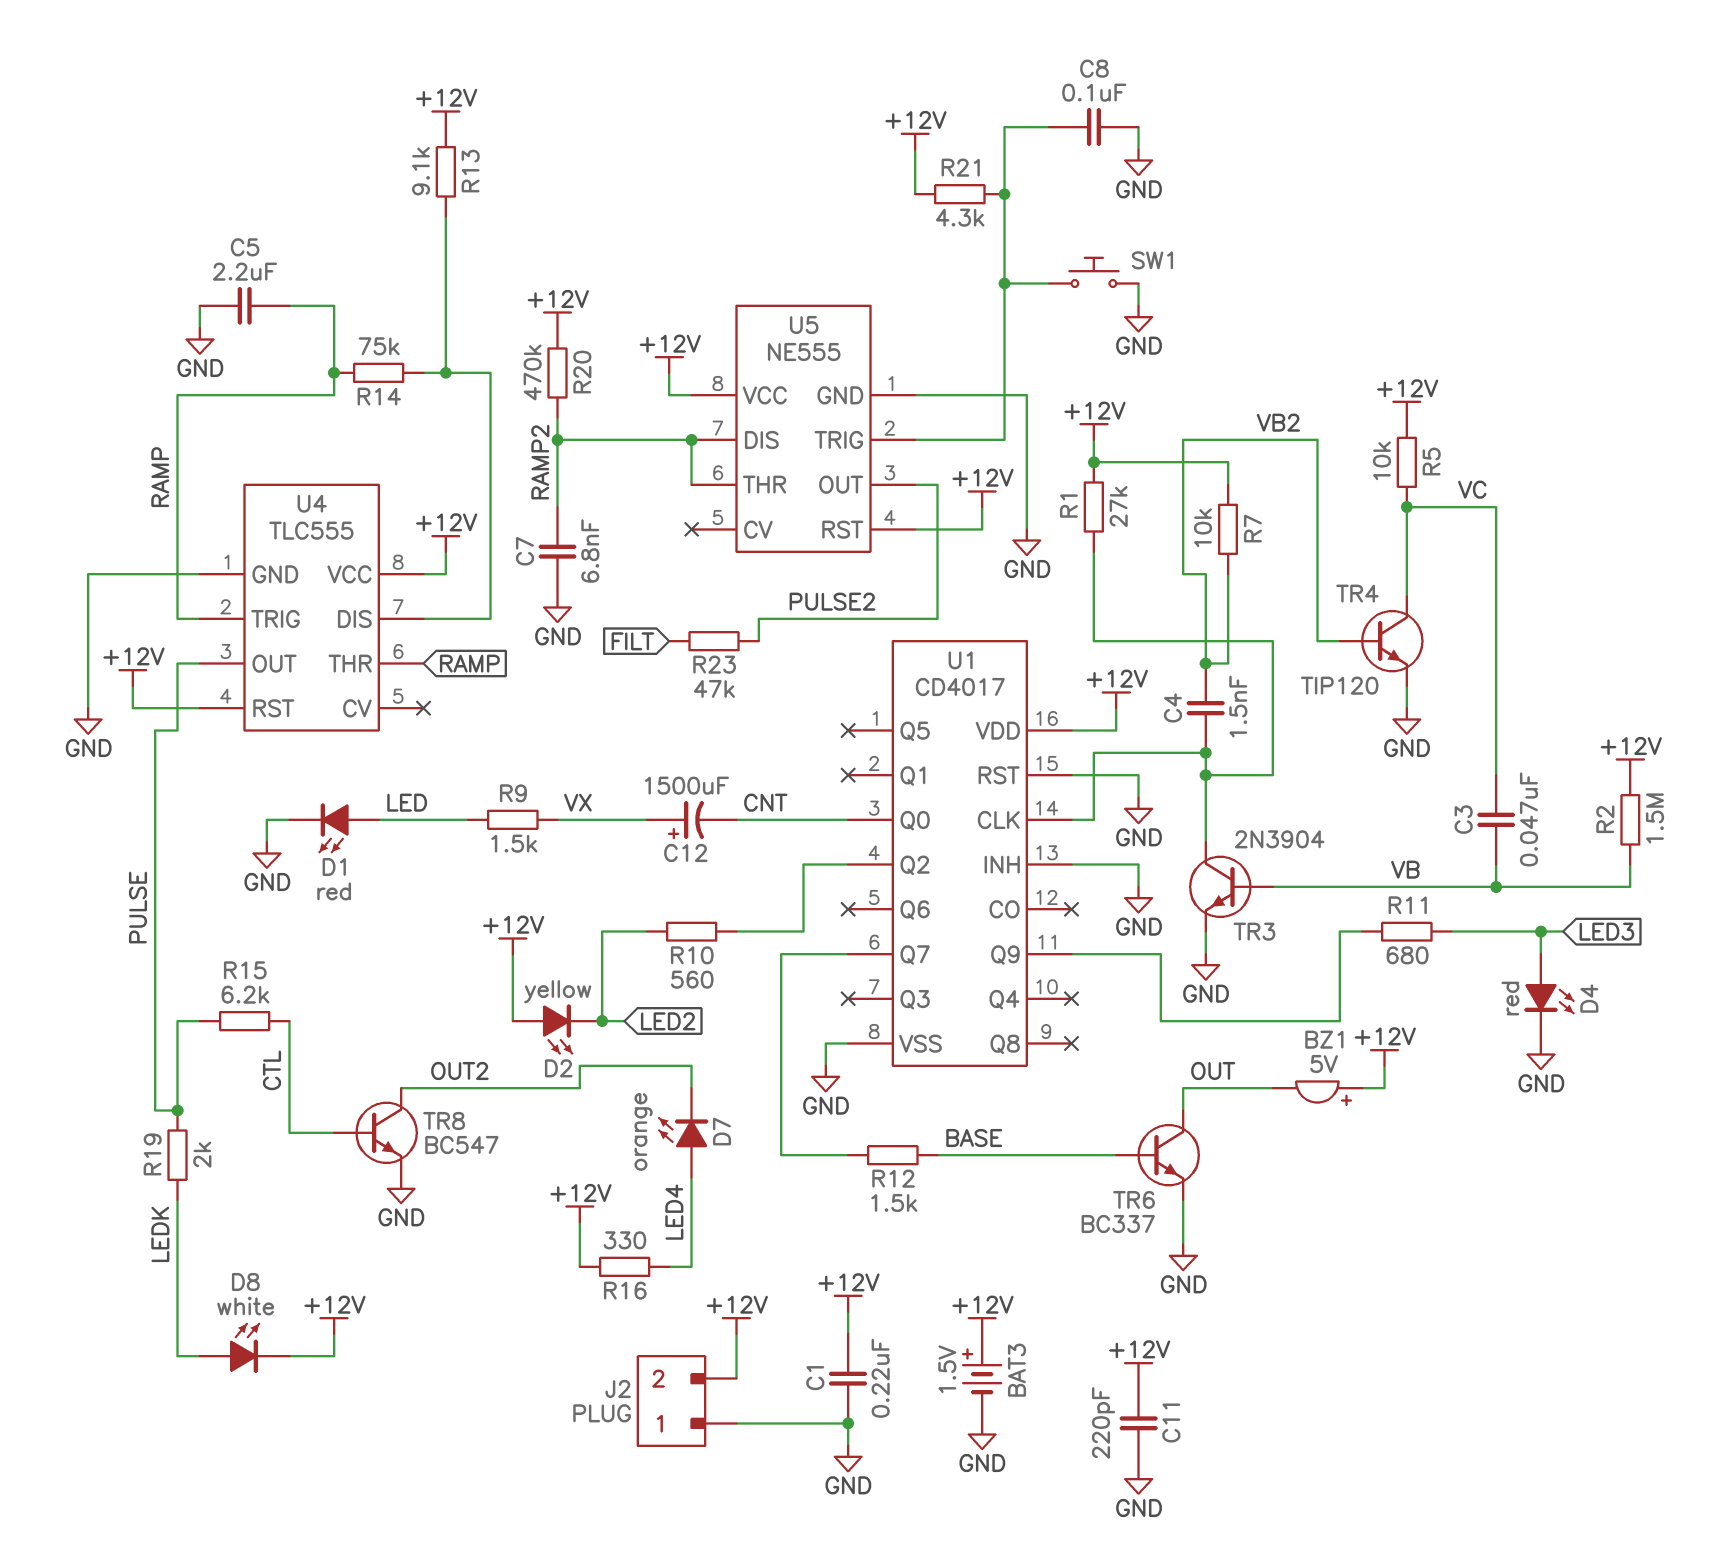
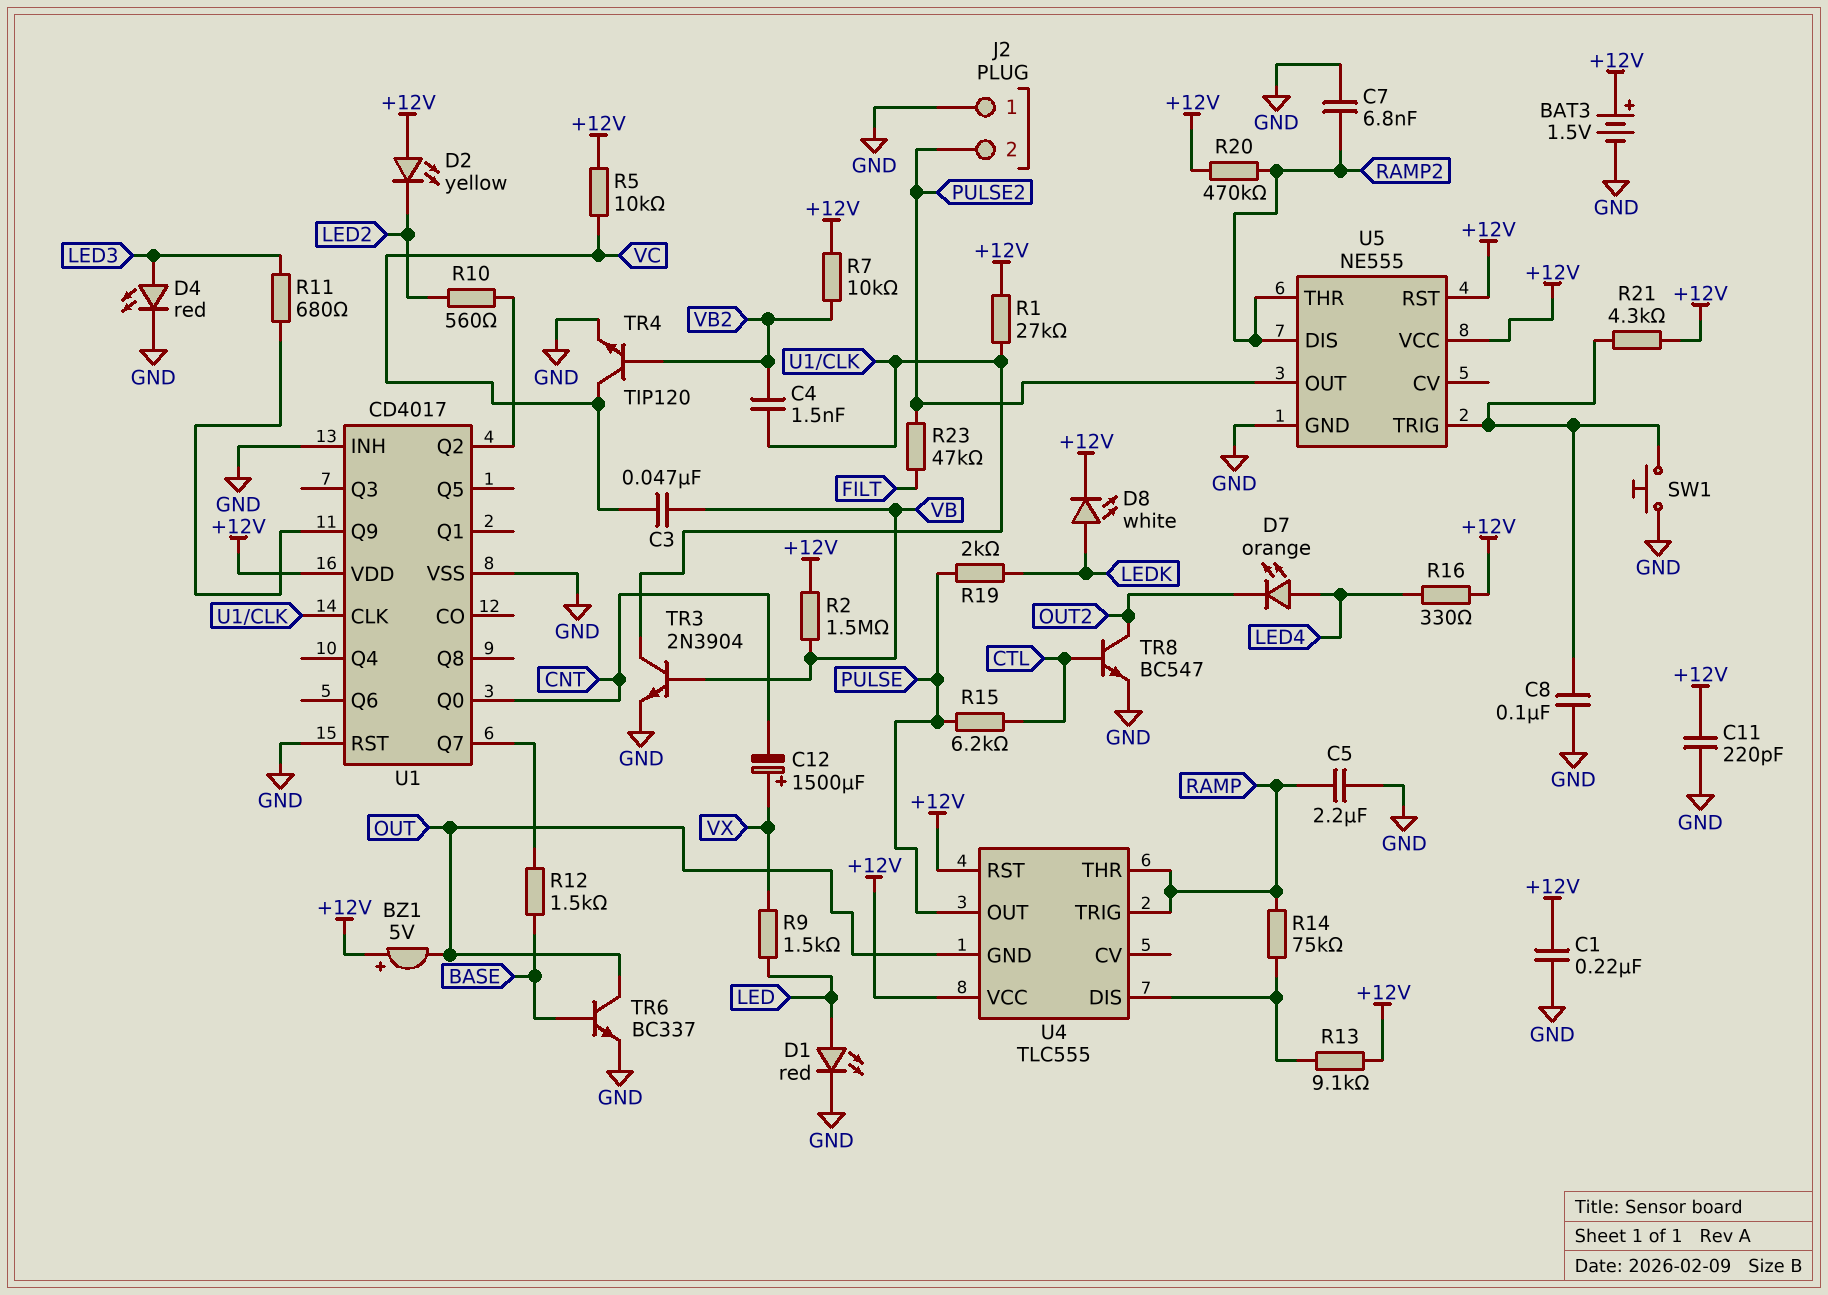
J2 pin 2: +12V -> PULSE2
U4 pin GND: GND -> OUT

